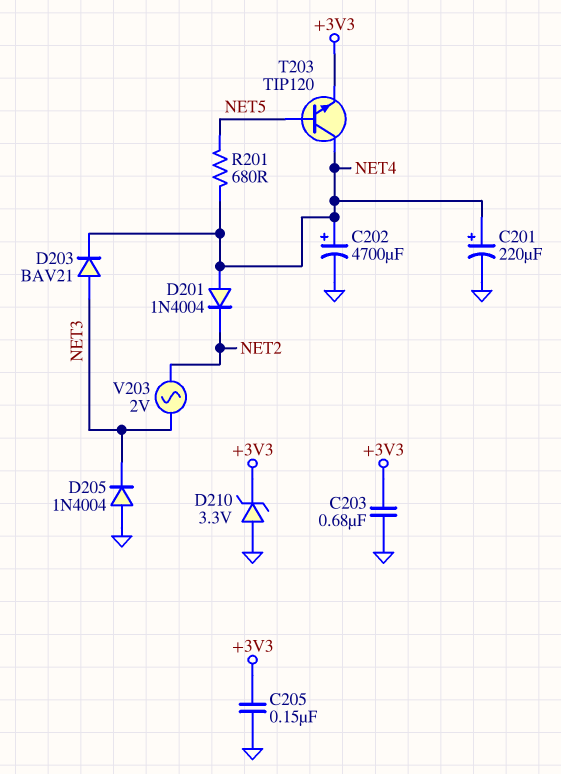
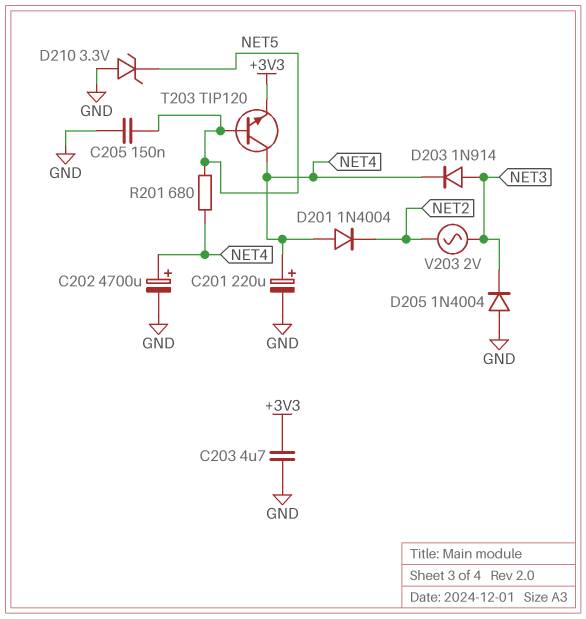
C203: 680nF (+3V3, GND) -> 4.7uF (+3V3, GND)
C205: 150nF (+3V3, GND) -> 150nF (GND, NET5)
D203: diode BAV21 (A NET3, K NET4) -> diode 1N914 (A NET3, K NET4)
D210: zener 3.3V (A GND, K +3V3) -> zener 3.3V (A GND, K NET5)

